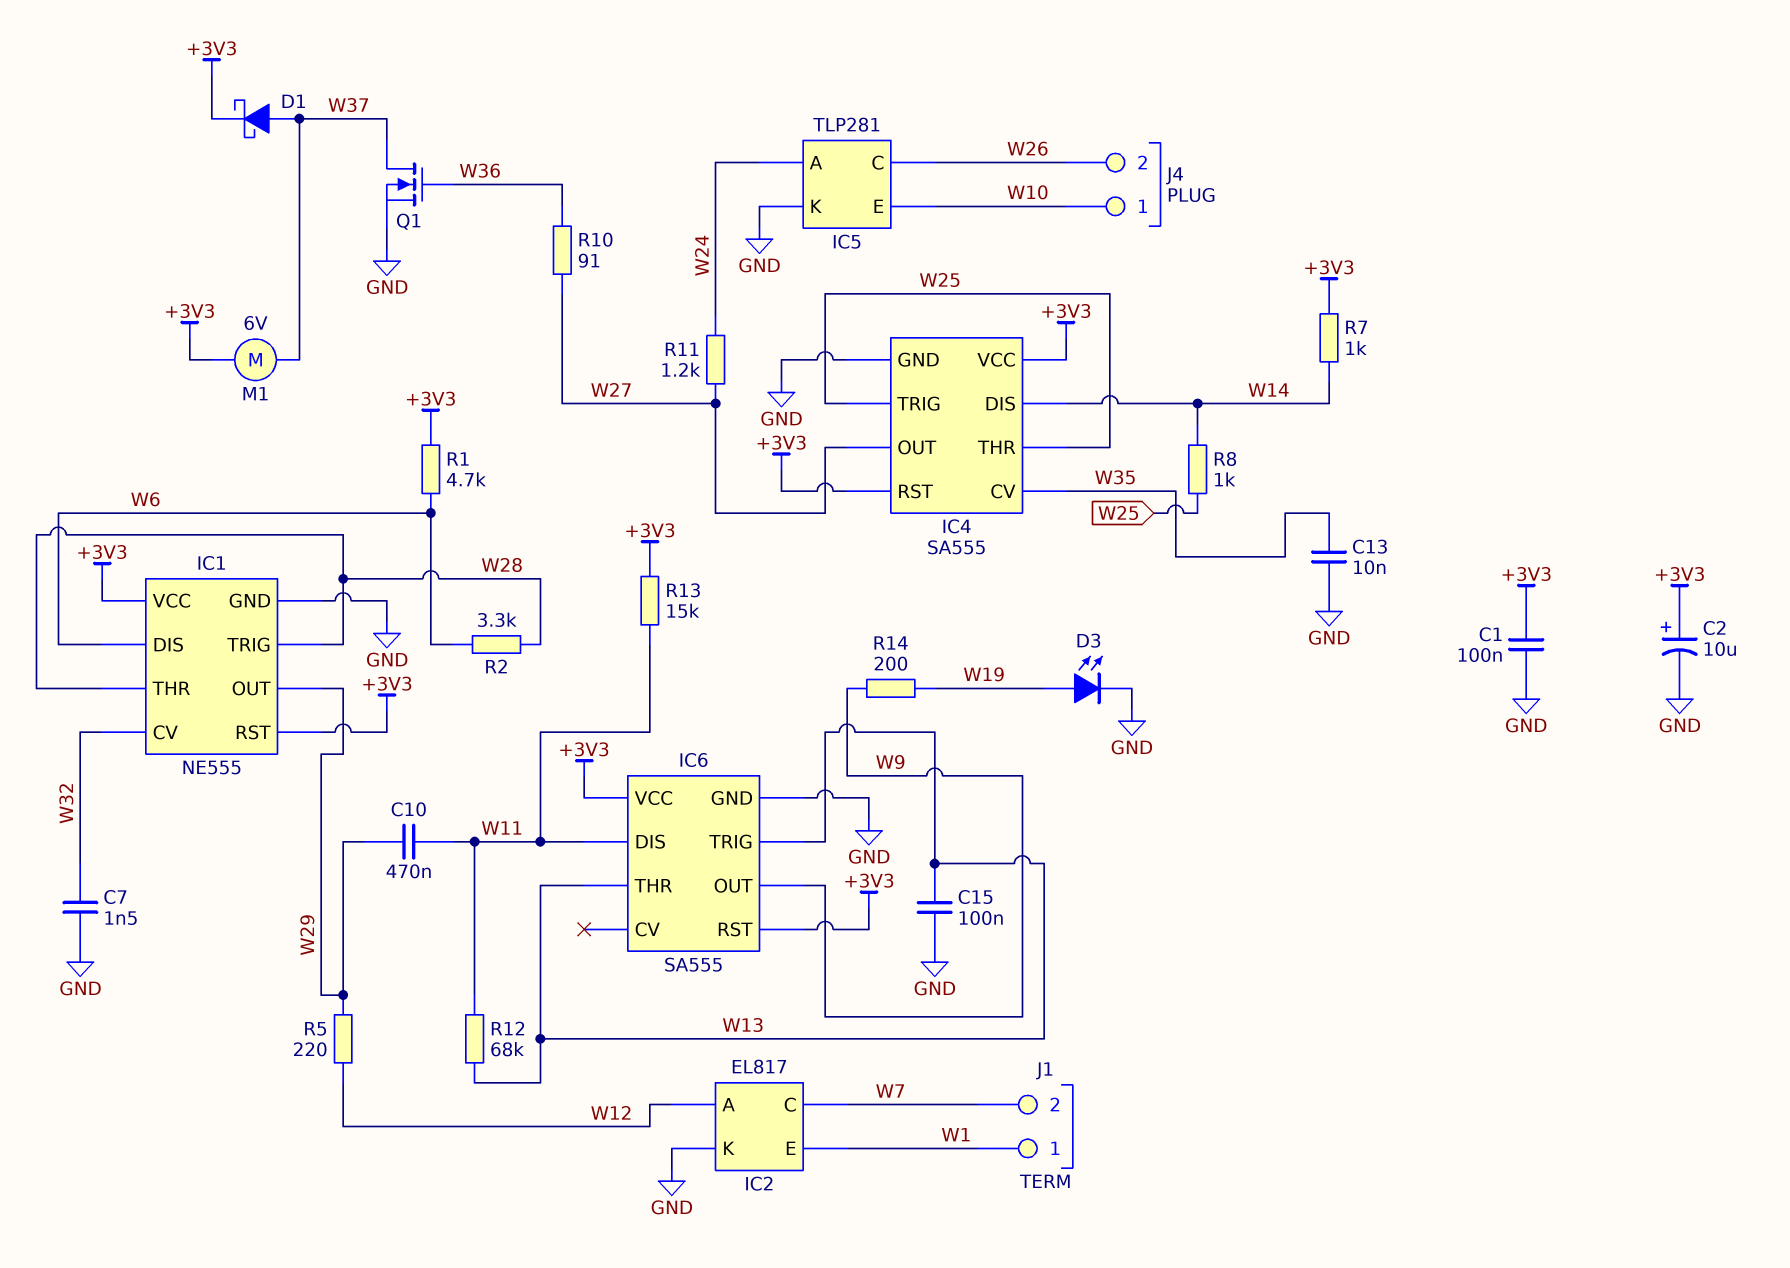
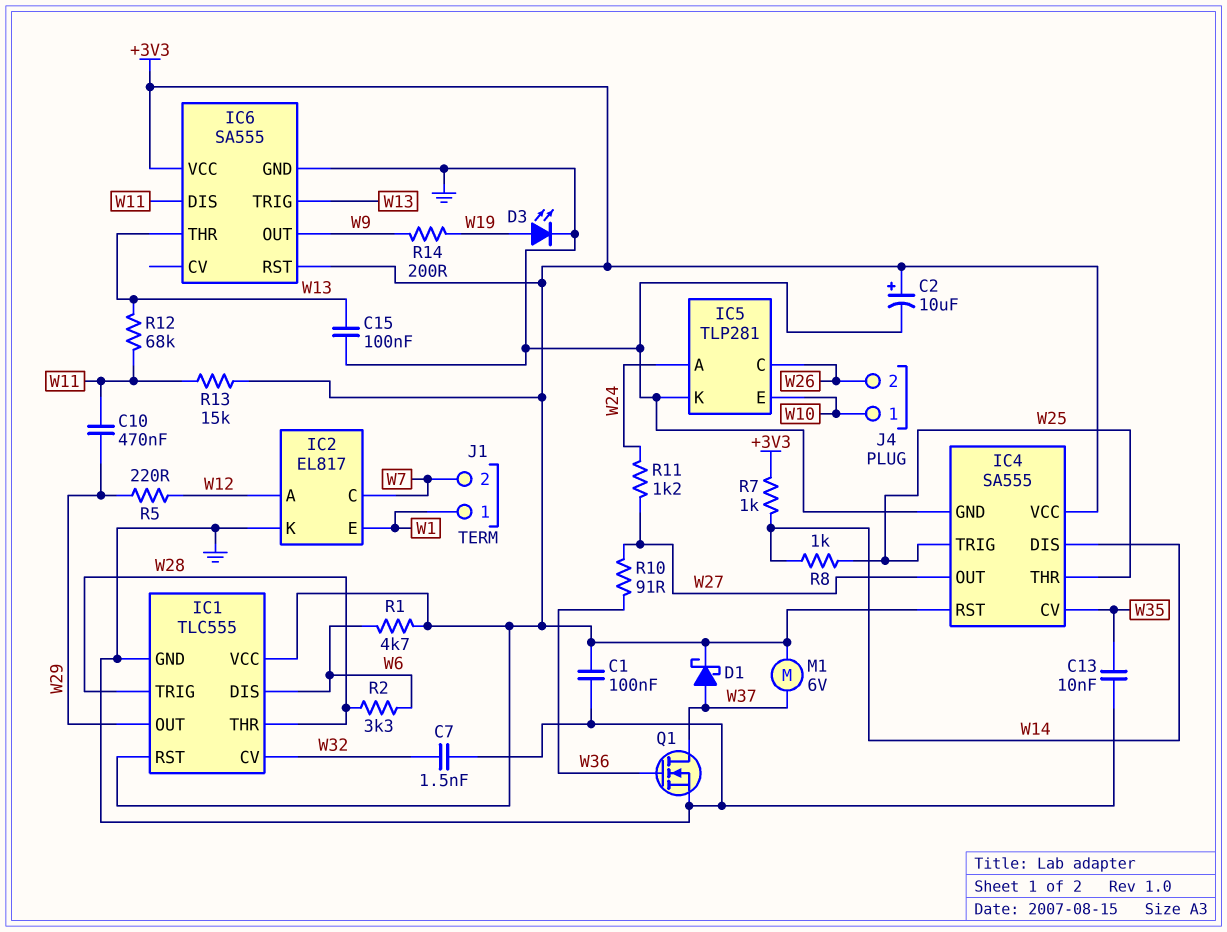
IC1: NE555 -> TLC555

